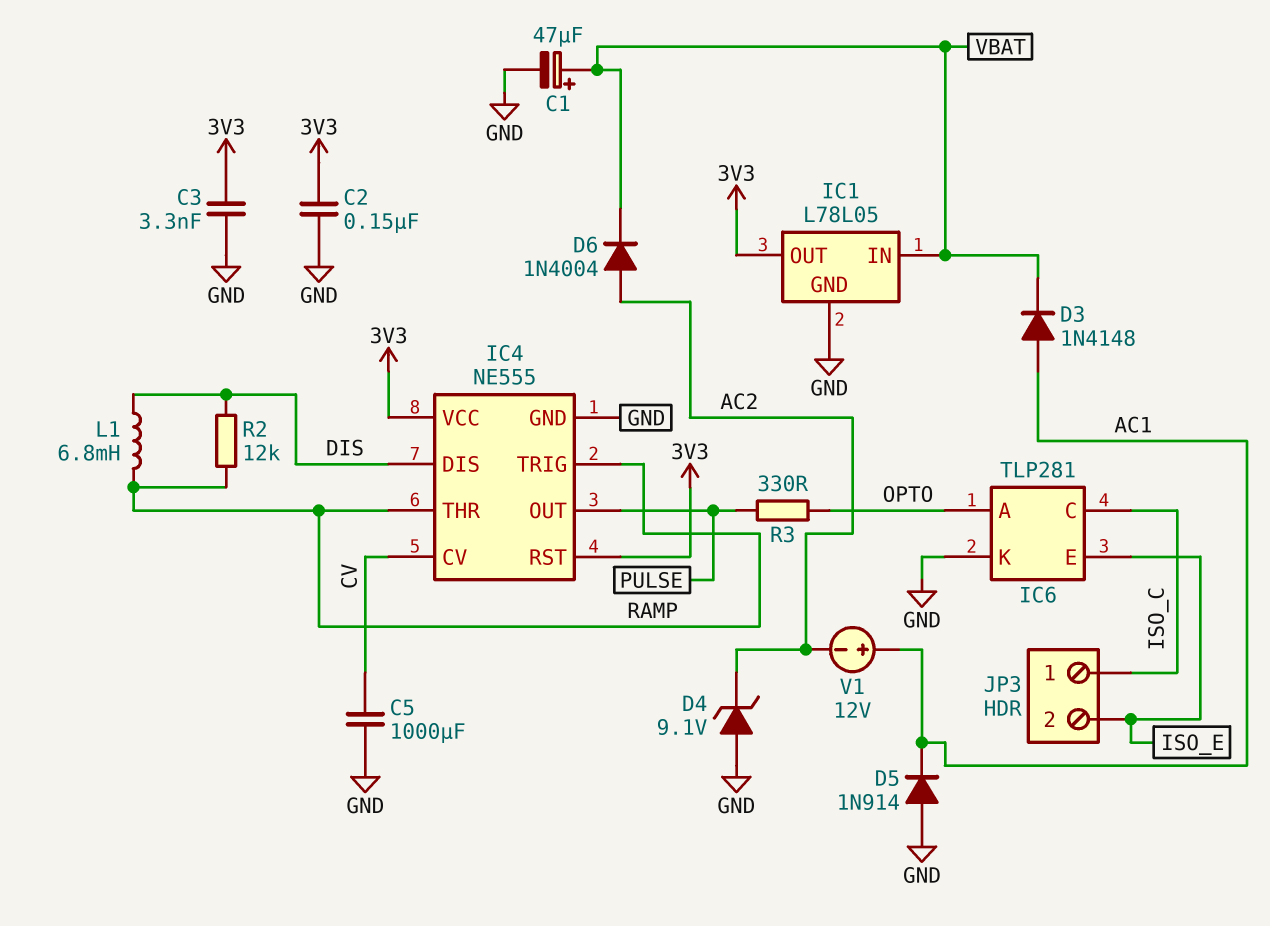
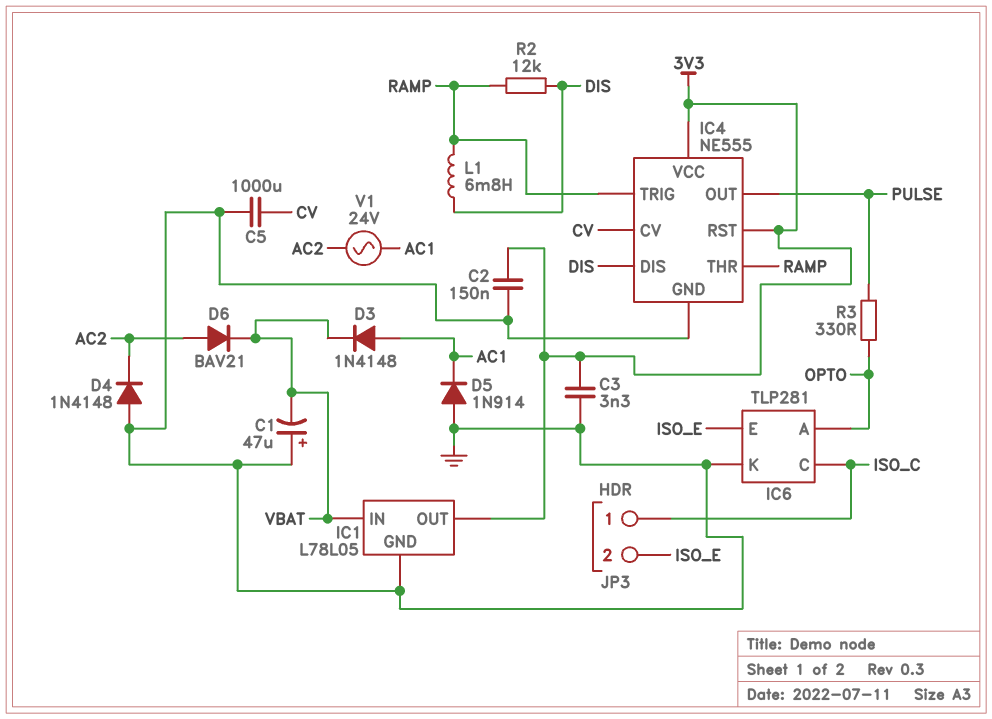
C1: 47uF (plus VBAT, minus GND) -> 47uF (plus GND, minus VBAT)
D4: zener 9.1V (A GND, K AC2) -> diode 1N4148 (A GND, K AC2)
D6: diode 1N4004 (A AC2, K VBAT) -> diode BAV21 (A AC2, K VBAT)
V1: 12V (plus AC1, minus AC2) -> AC 24V (AC1, AC2)

